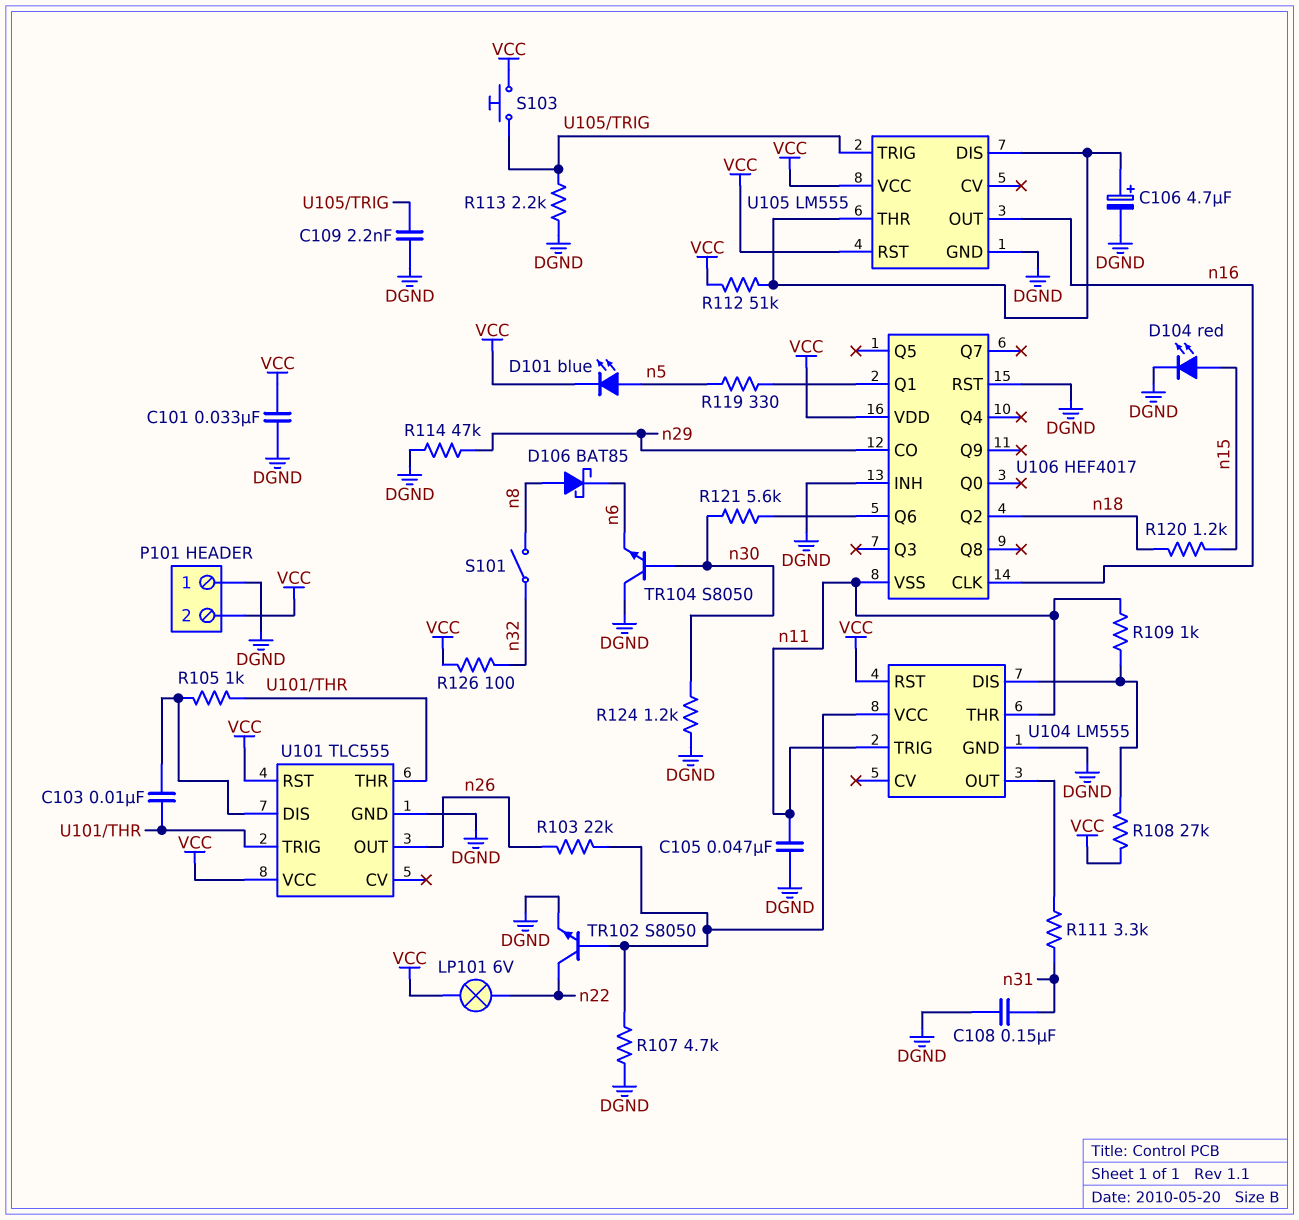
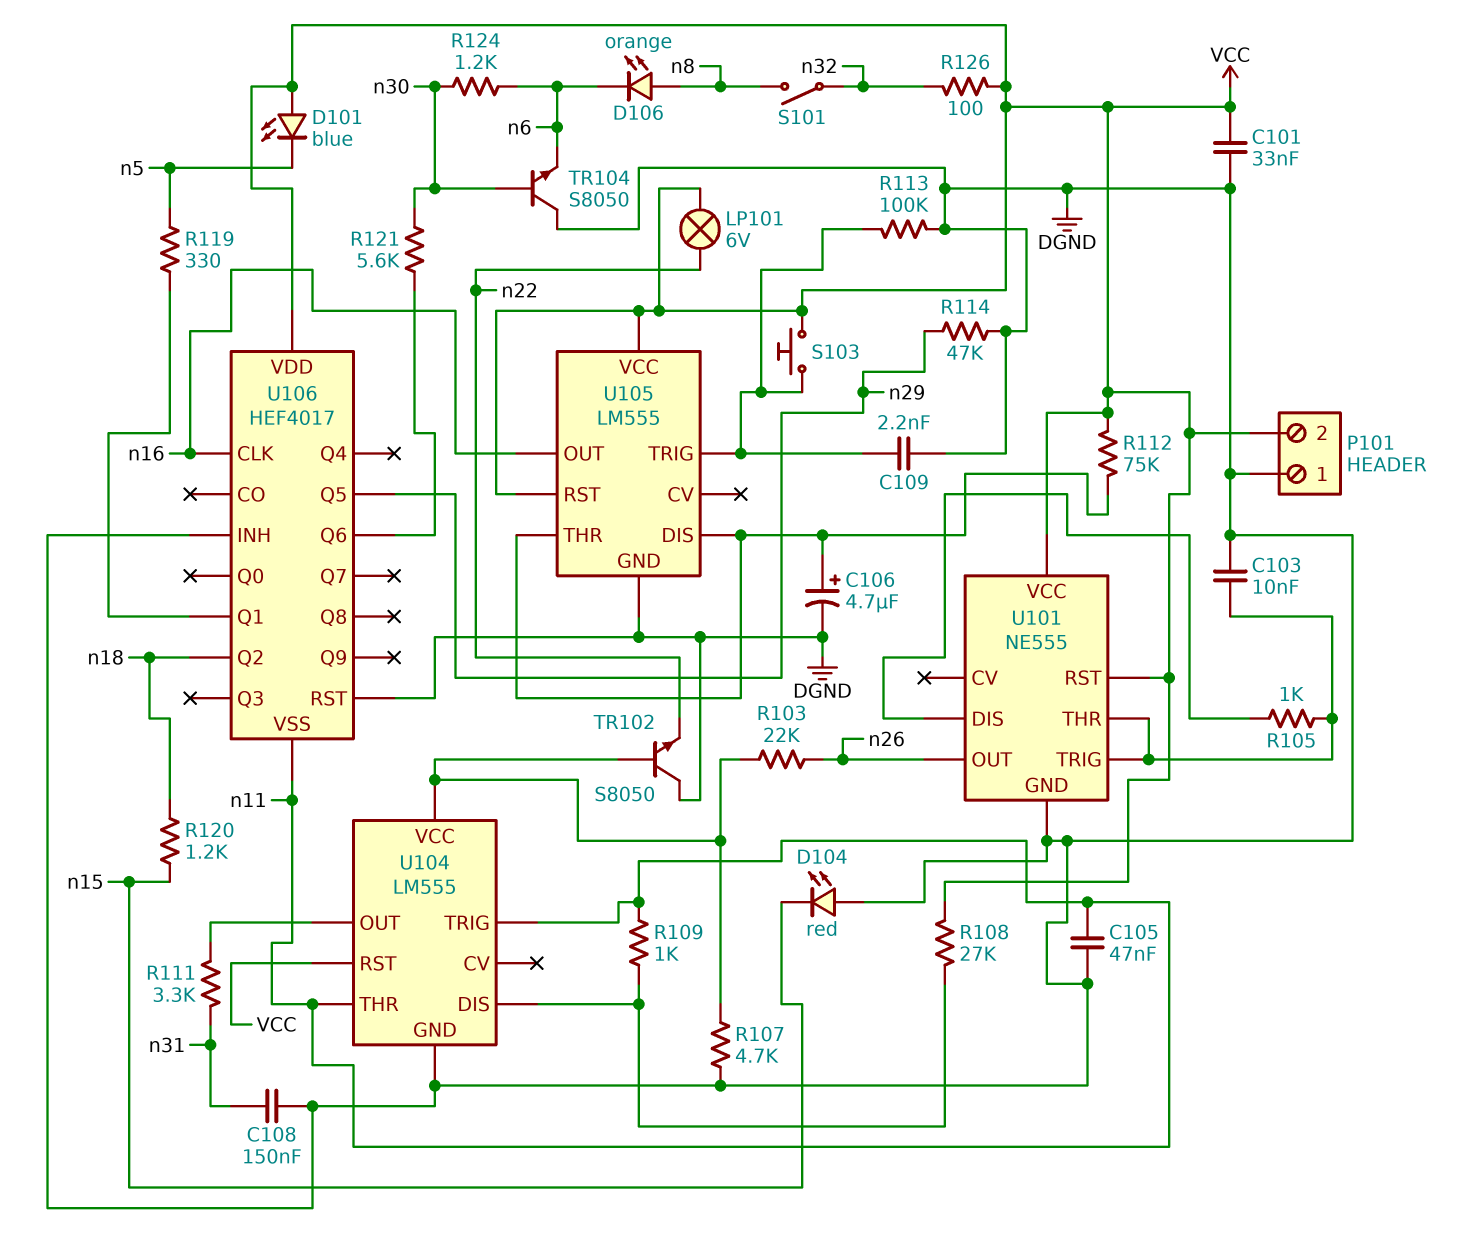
C103: 10nF (U101/DIS, U101/THR) -> 10nF (DGND, U101/THR)
D101: LED blue (A n5, K VCC) -> LED blue (A VCC, K n5)
D104: LED red (A n15, K DGND) -> LED red (A DGND, K n15)
D106: schottky BAT85 (A n8, K n6) -> LED orange (A n8, K n6)
R112: 51k (U105/DIS, VCC) -> 75k (U105/DIS, VCC)
R113: 2.2k (DGND, U105/TRIG) -> 100k (DGND, U105/TRIG)
R124: 1.2k (DGND, n30) -> 1.2k (n6, n30)
TR102: NPN S8050 (B U104/VCC, C n22, E DGND) -> NPN S8050 (B U104/VCC, C DGND, E n22)
U101: TLC555 -> NE555
U106 pin CO: n29 -> none
U106 pin Q5: none -> n29

